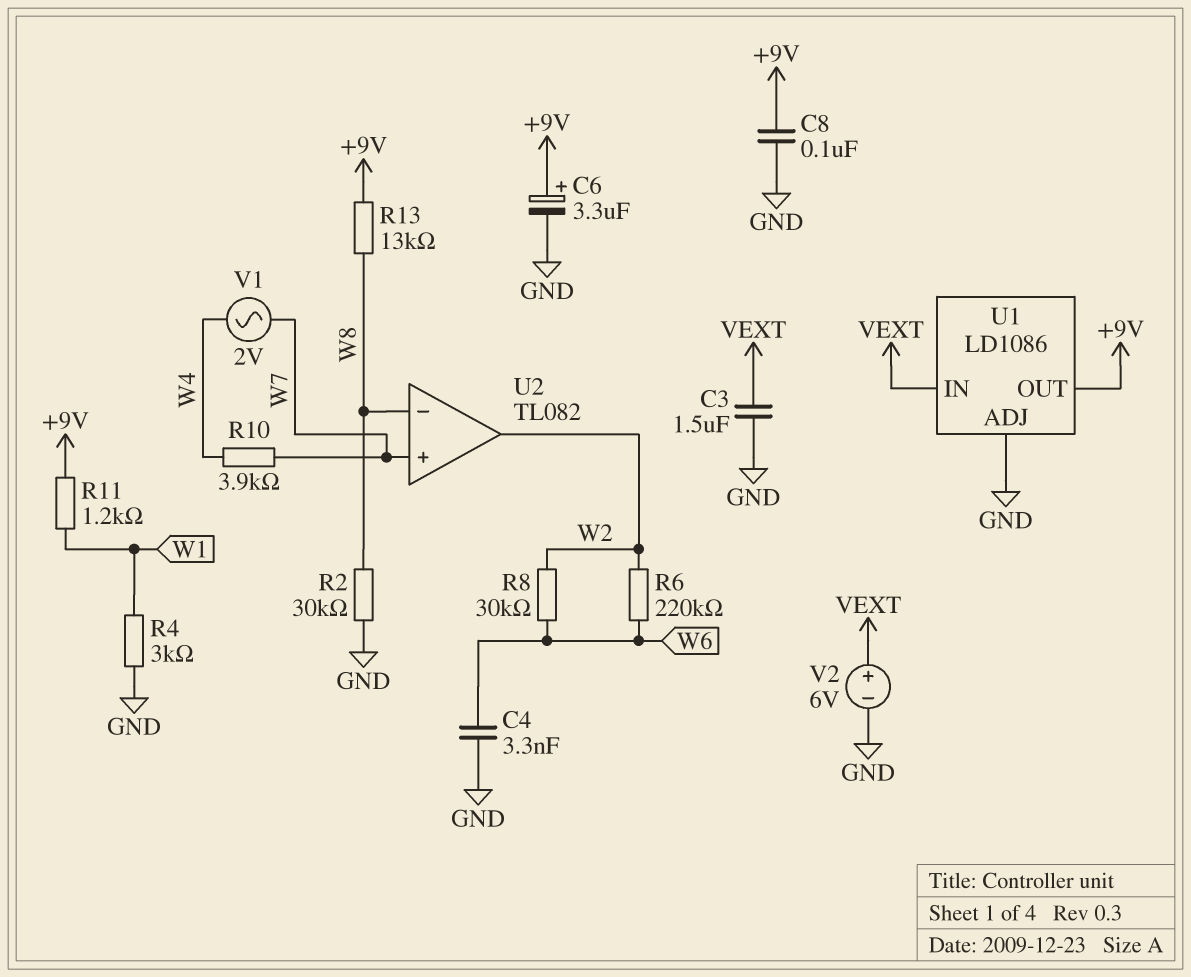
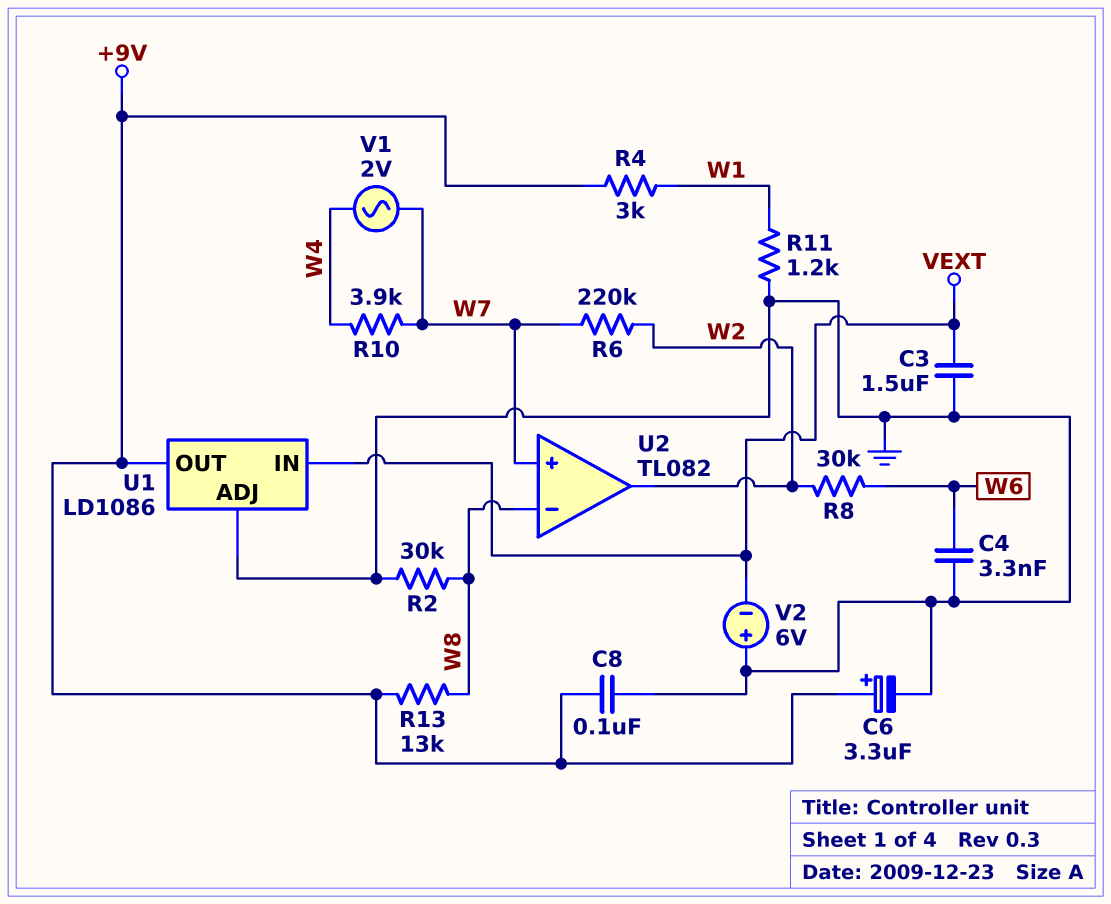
R4: 3k (GND, W1) -> 3k (+9V, W1)
R6: 220k (W2, W6) -> 220k (W2, W7)
R11: 1.2k (+9V, W1) -> 1.2k (GND, W1)
V2: 6V (plus VEXT, minus GND) -> 6V (plus GND, minus VEXT)

